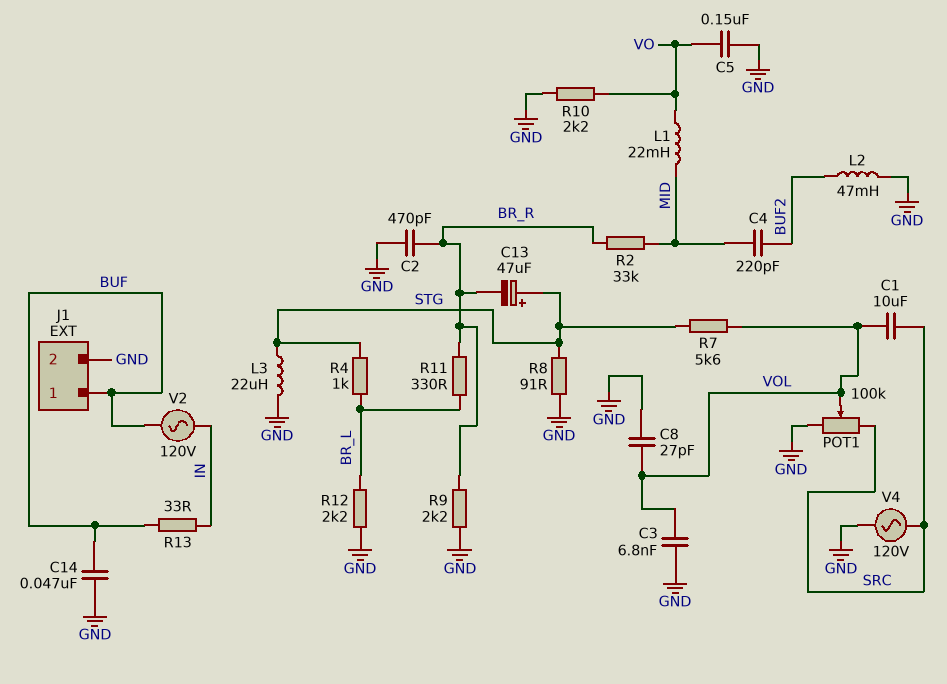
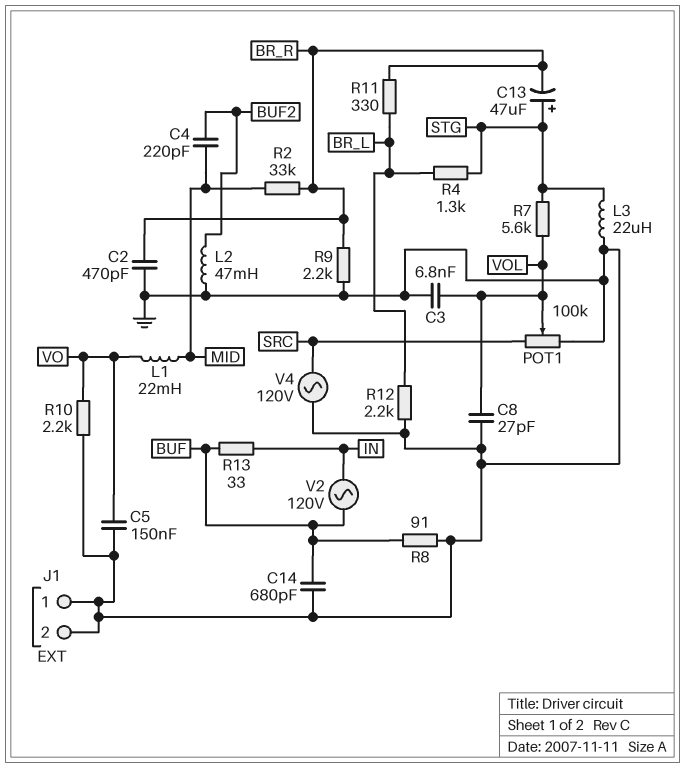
C1: 10uF (SRC, VOL) -> none
C14: 47nF (BUF, GND) -> 680pF (BUF, GND)
J1 pin 1: BUF -> GND
R4: 1k (BR_L, STG) -> 1.3k (BR_L, STG)
R8: 91 (GND, STG) -> 91 (BUF, GND)

